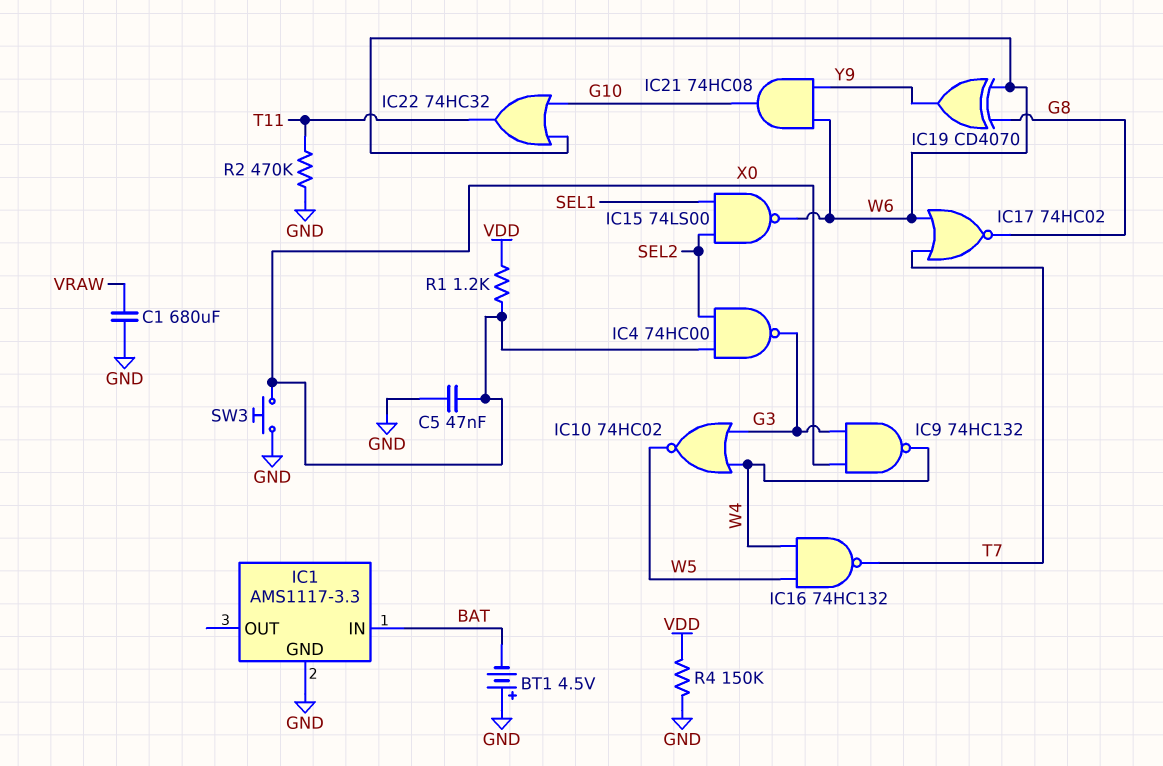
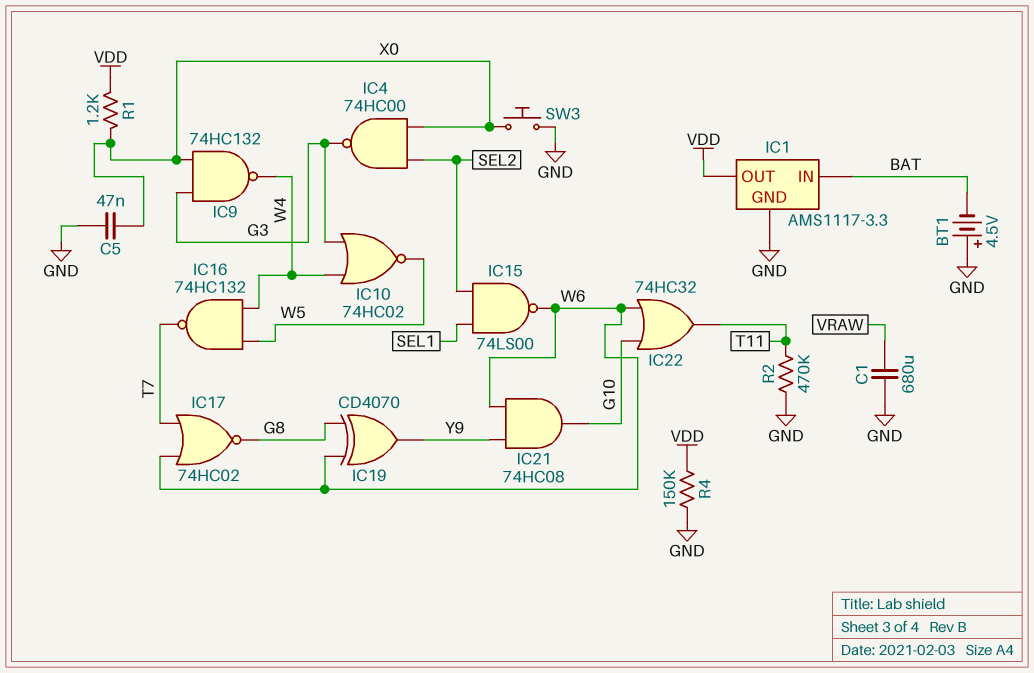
IC1 pin OUT: none -> VDD

